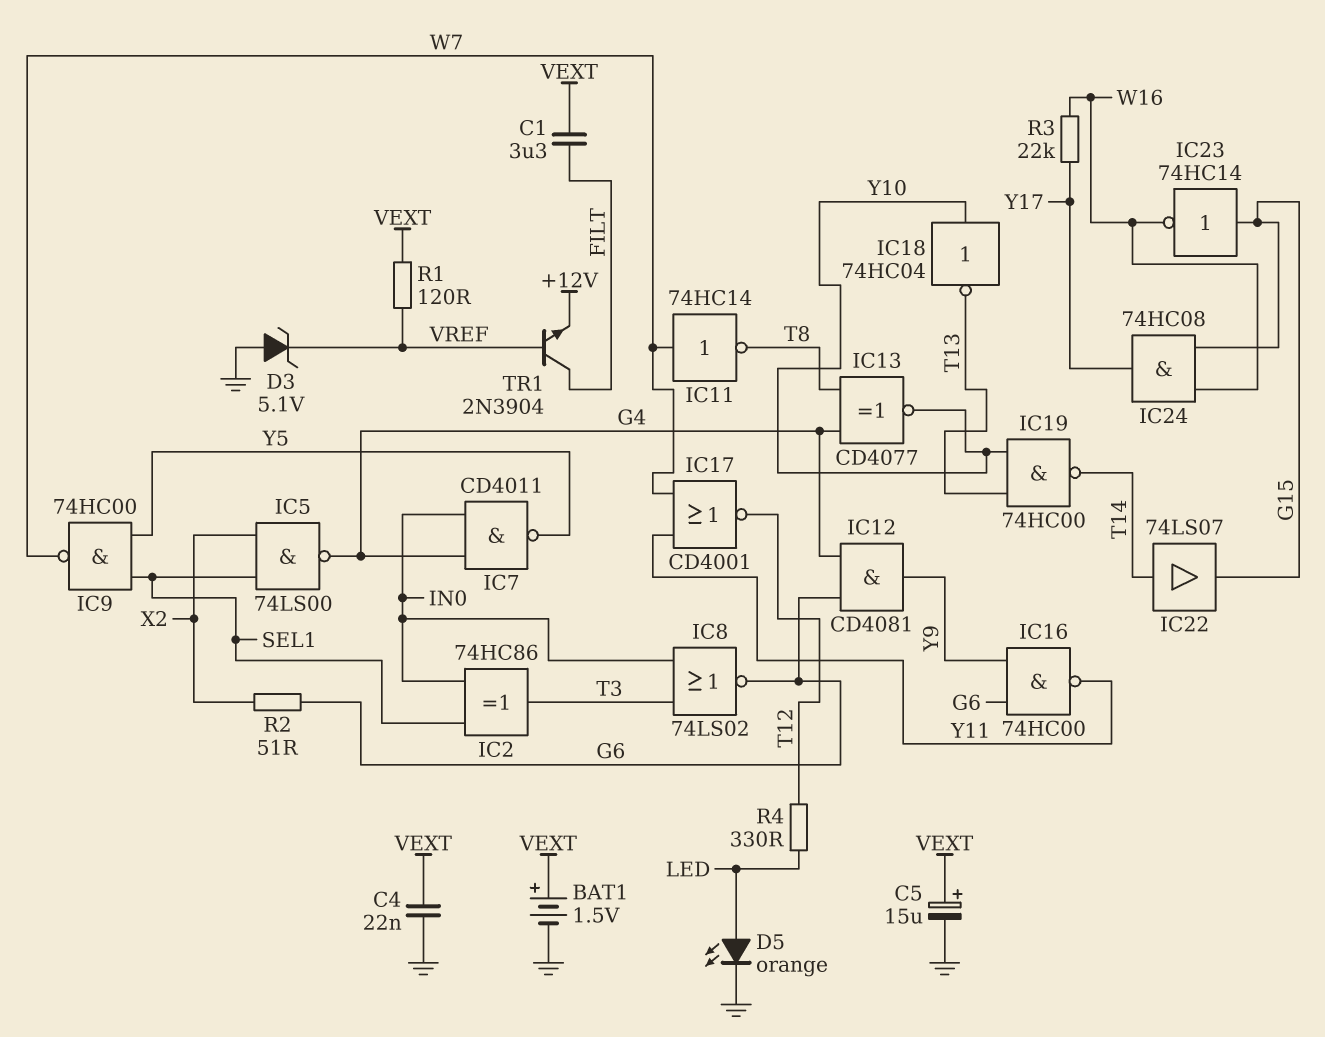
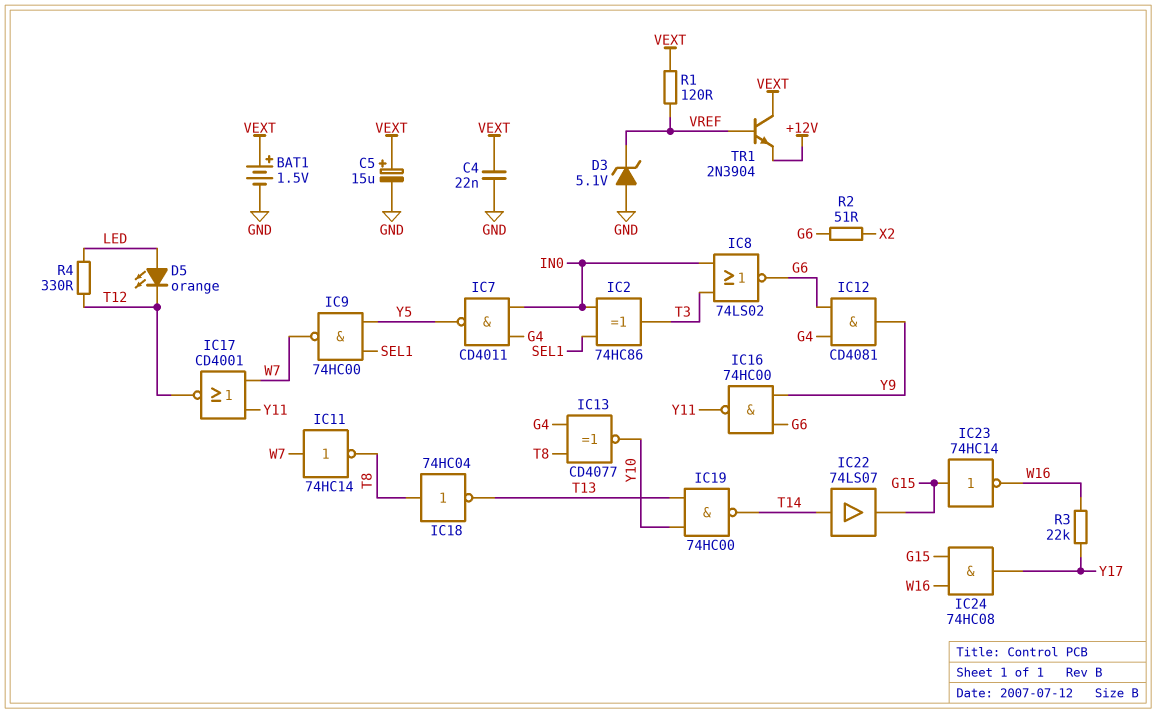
C1: 3.3uF (FILT, VEXT) -> none
D5: LED orange (A LED, K GND) -> LED orange (A LED, K T12)
IC5: NAND 74LS00 (in SEL1, in X2, out G4) -> none
IC18: NOT 74HC04 (in Y10, out T13) -> NOT 74HC04 (in T8, out T13)
TR1: NPN 2N3904 (B VREF, C FILT, E +12V) -> NPN 2N3904 (B VREF, C VEXT, E +12V)

